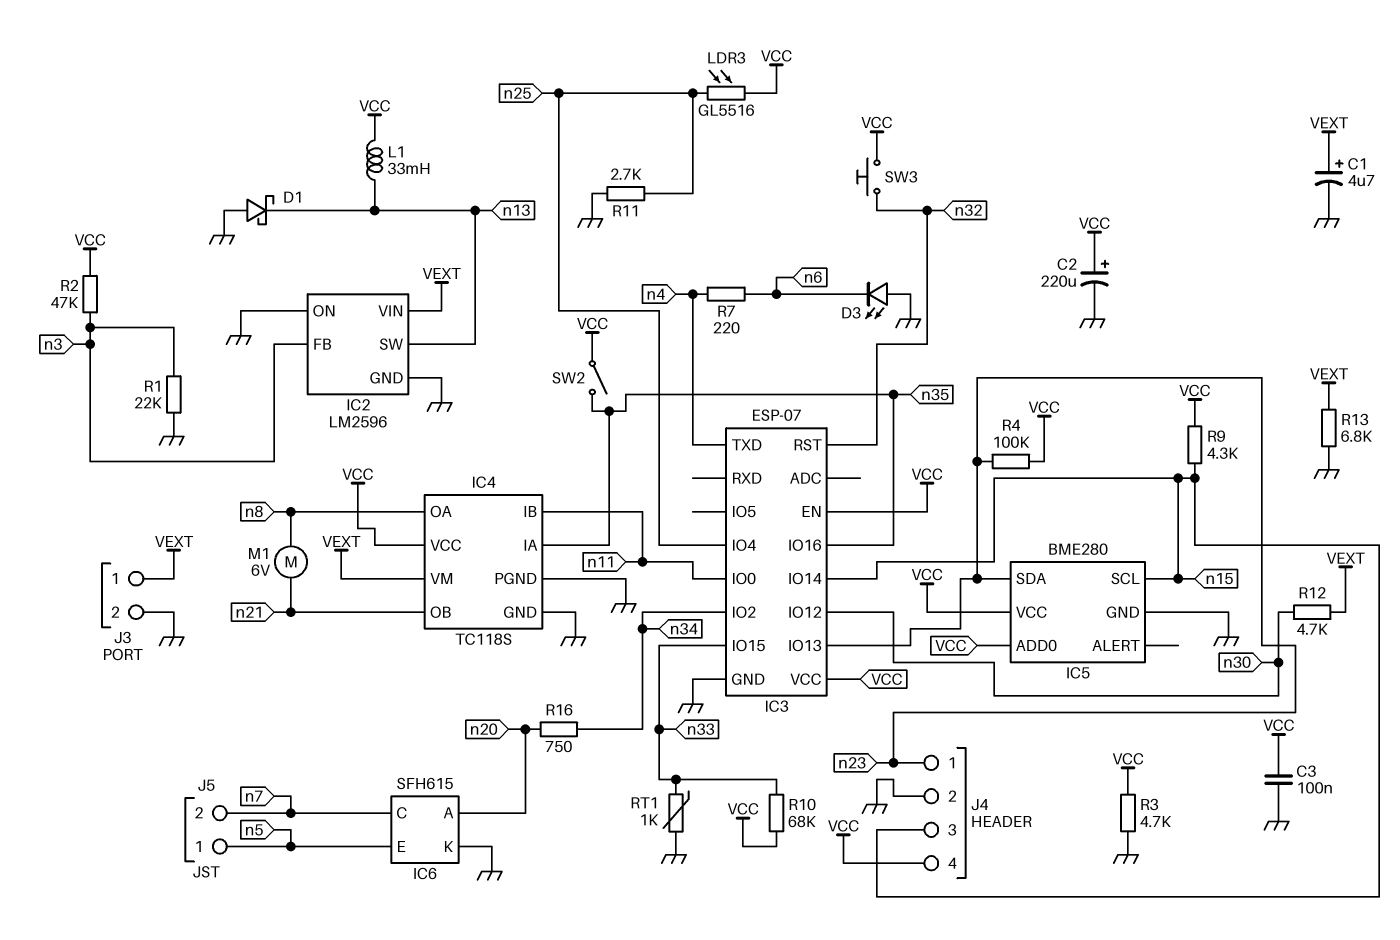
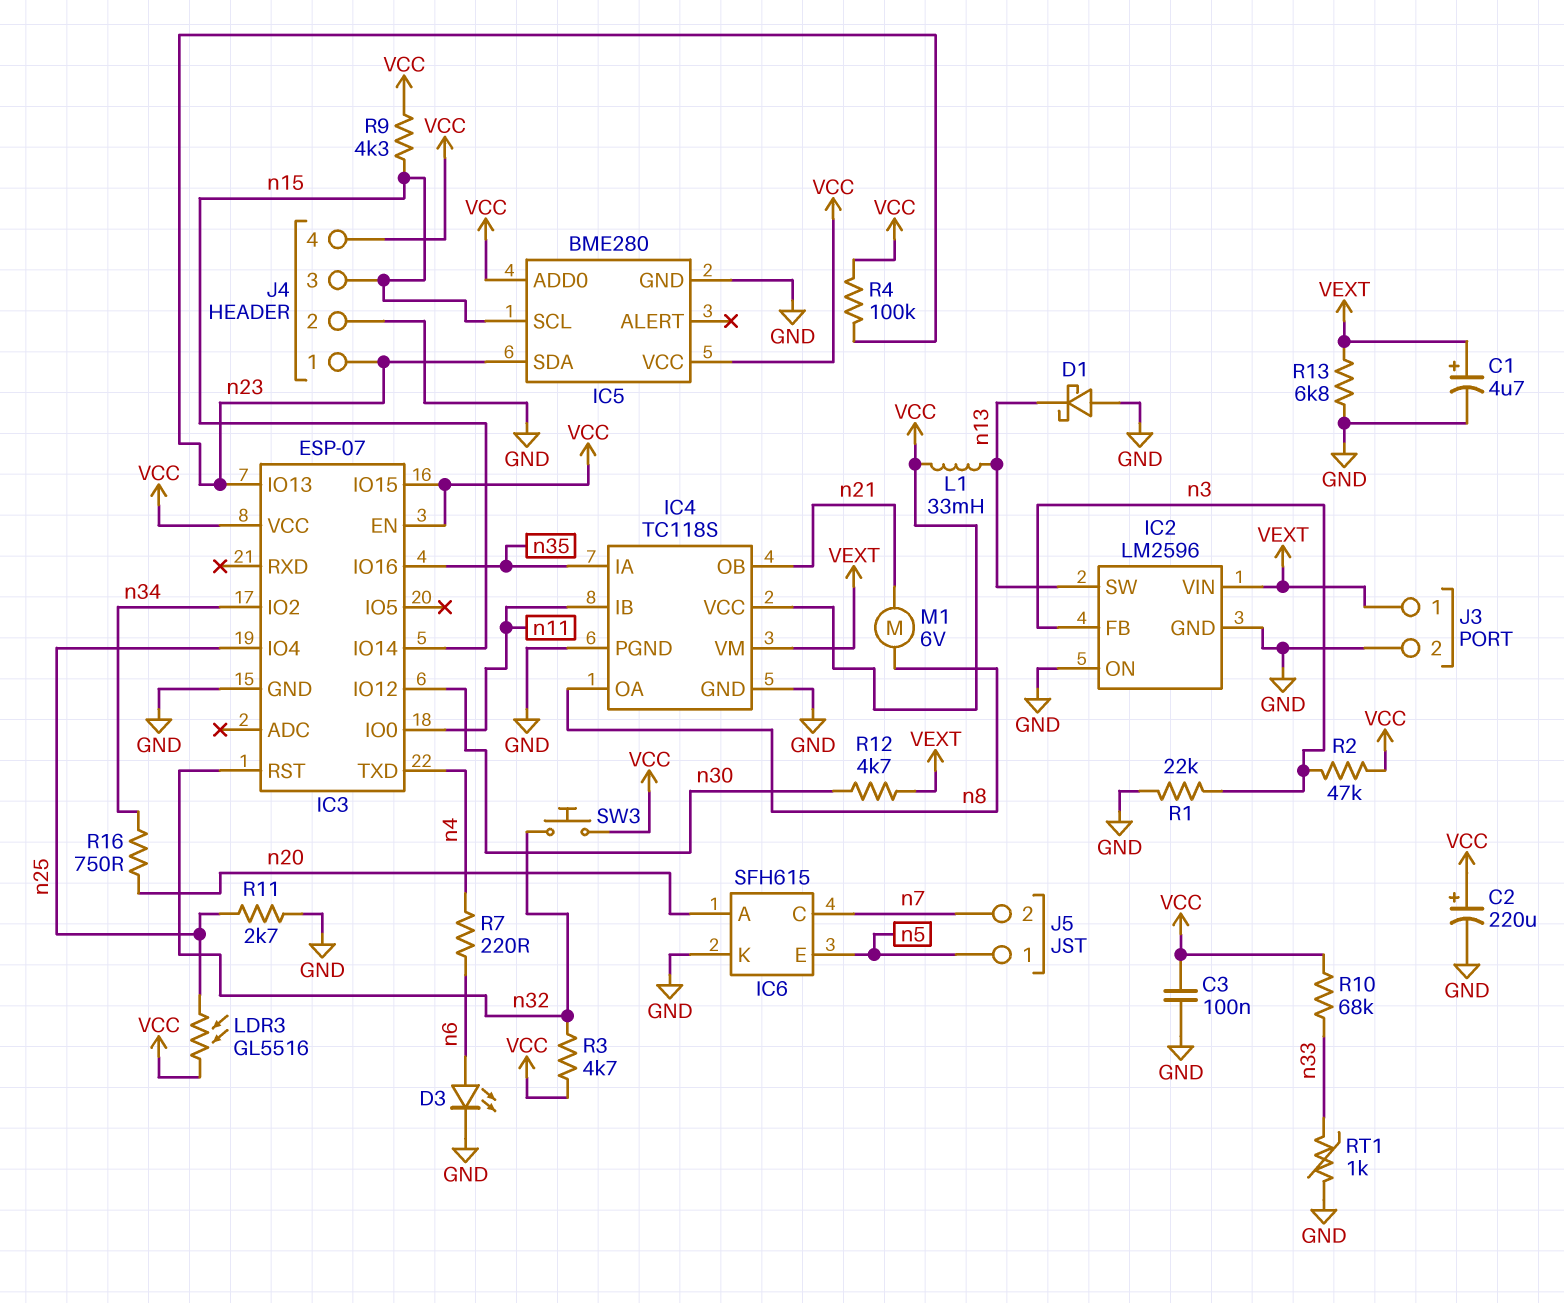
D3: LED (A GND, K n6) -> LED (A n6, K GND)
IC3 pin IO15: n33 -> VCC
R3: 4.7k (GND, VCC) -> 4.7k (VCC, n32)
SW2: switch (VCC, n35) -> none

